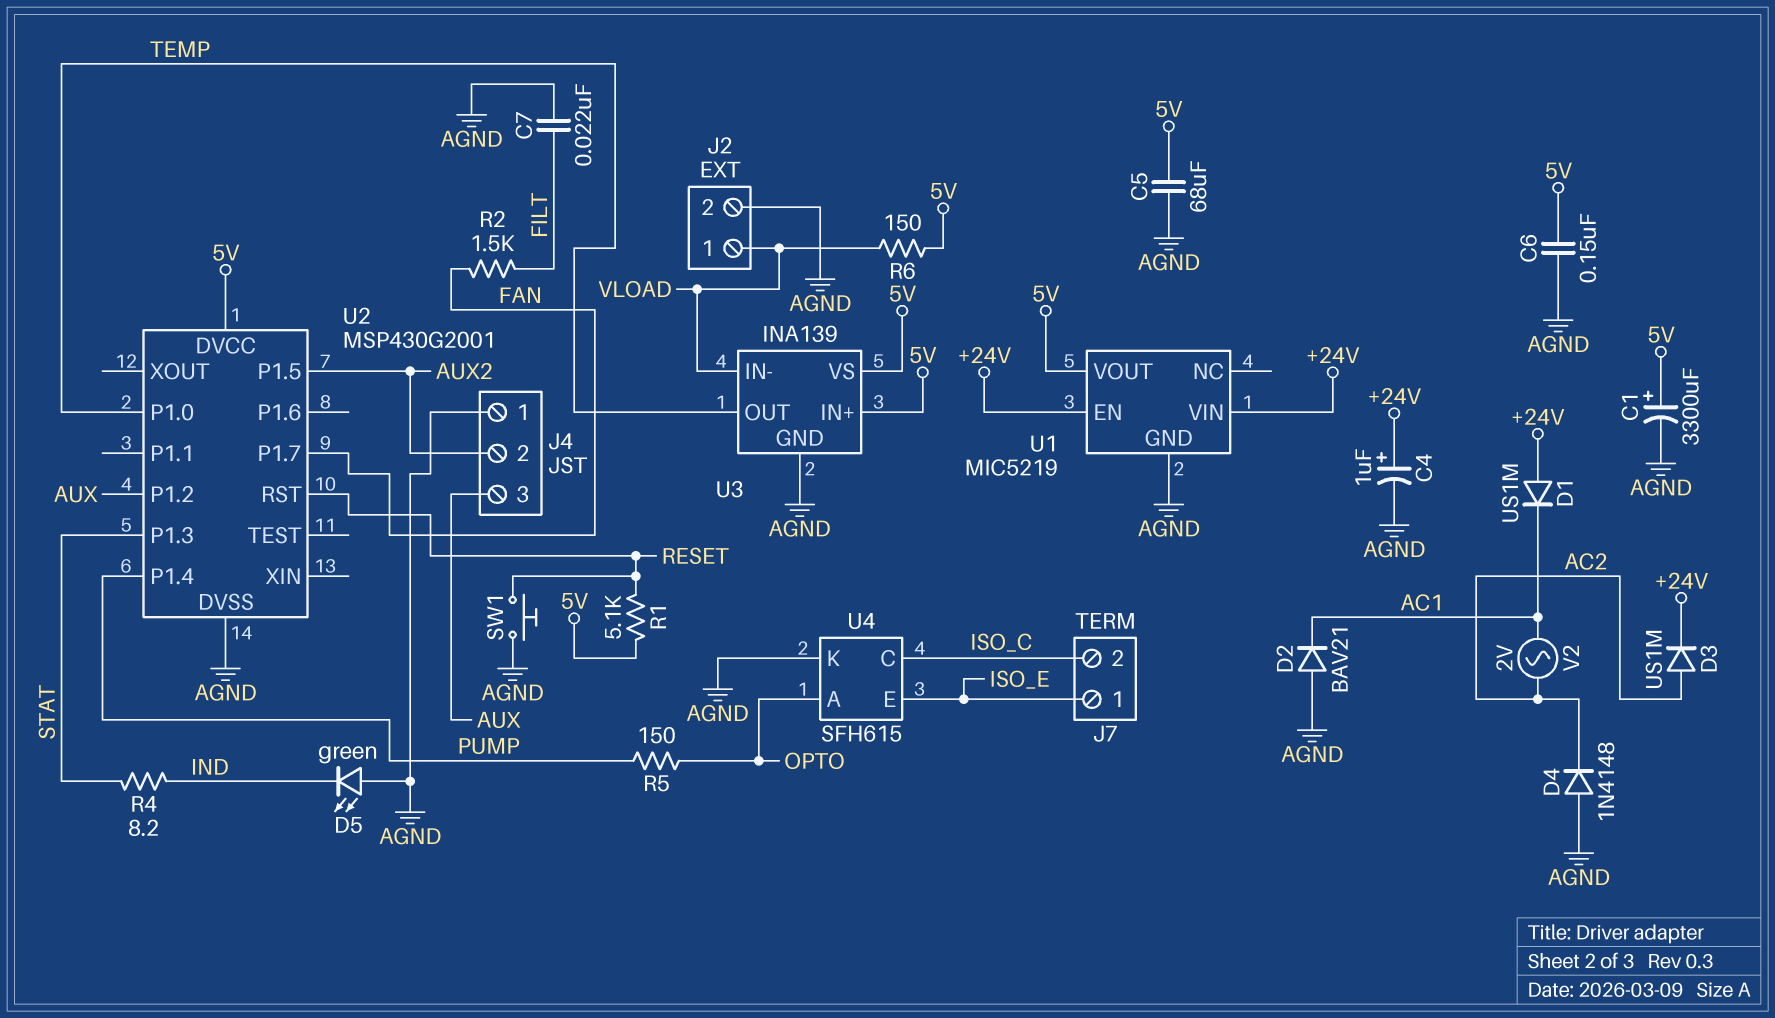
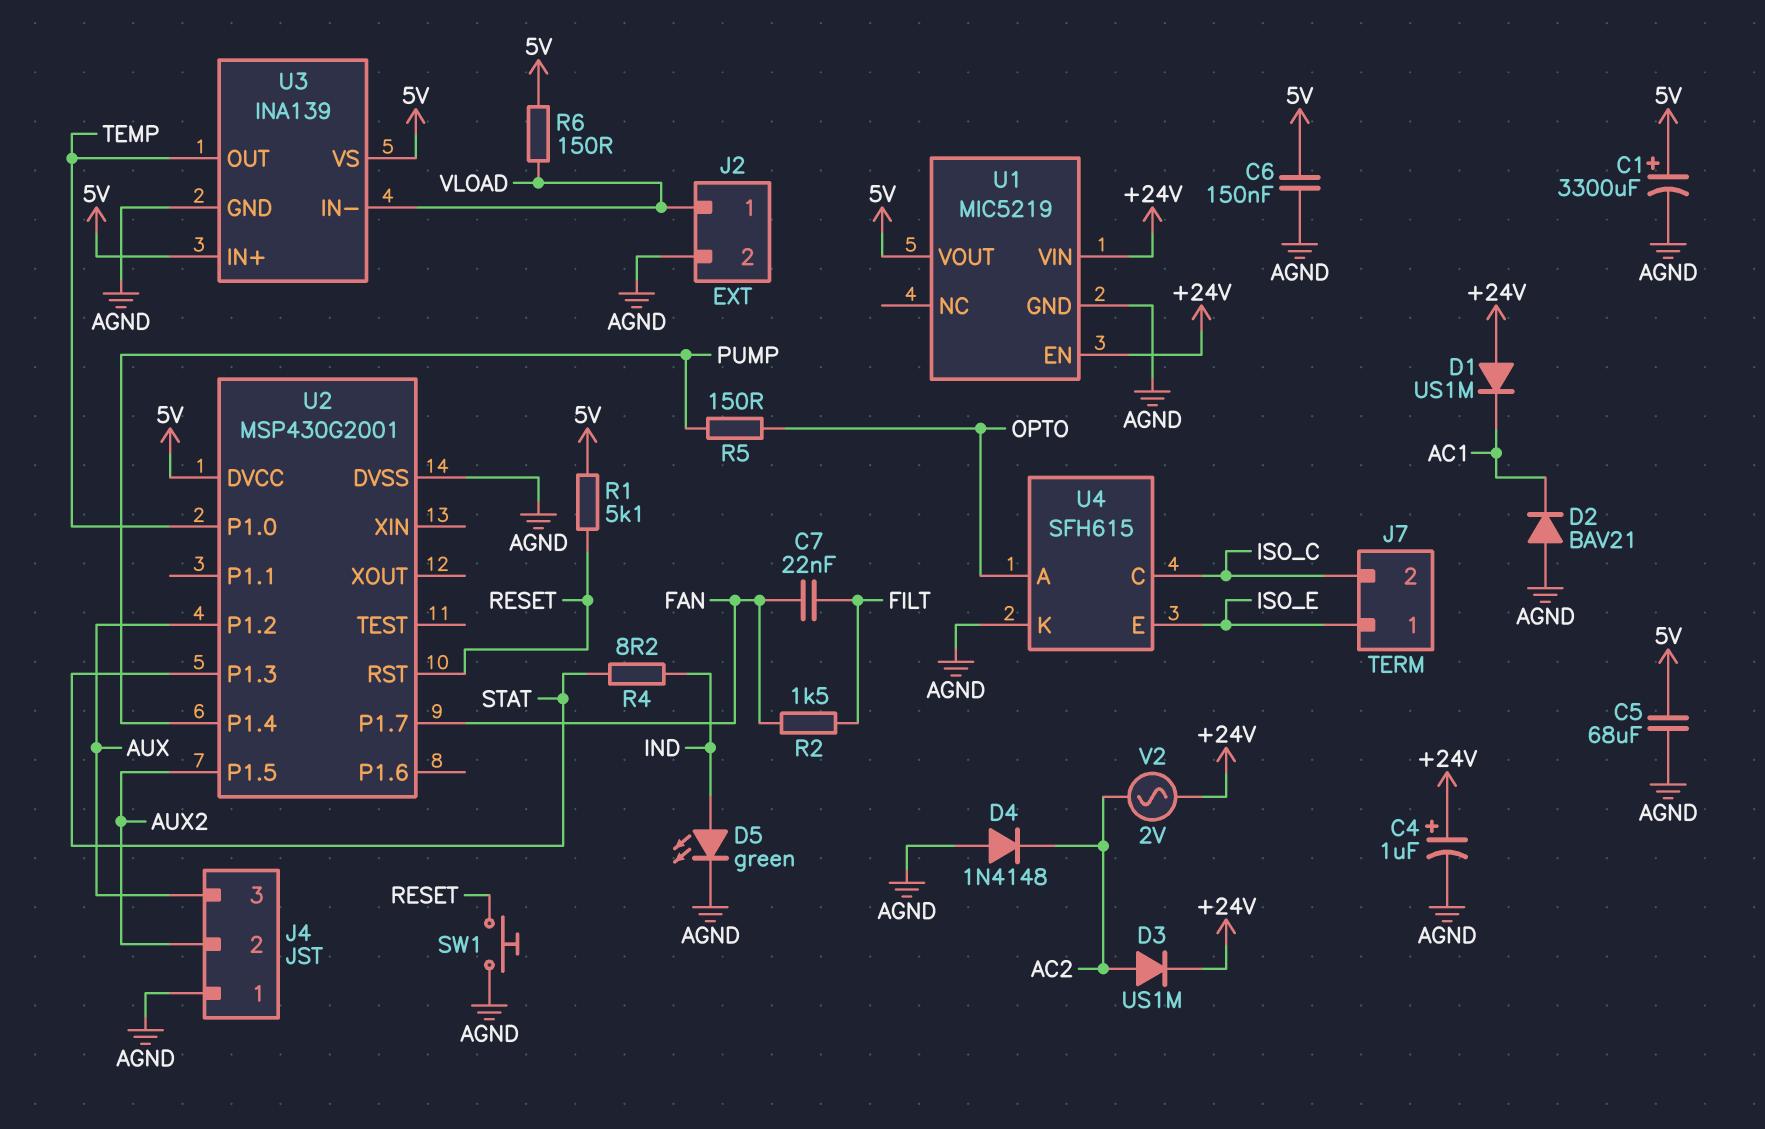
C7: 22nF (AGND, FILT) -> 22nF (FAN, FILT)
D5: LED green (A AGND, K IND) -> LED green (A IND, K AGND)
V2: AC 2V (AC1, AC2) -> AC 2V (+24V, AC2)

